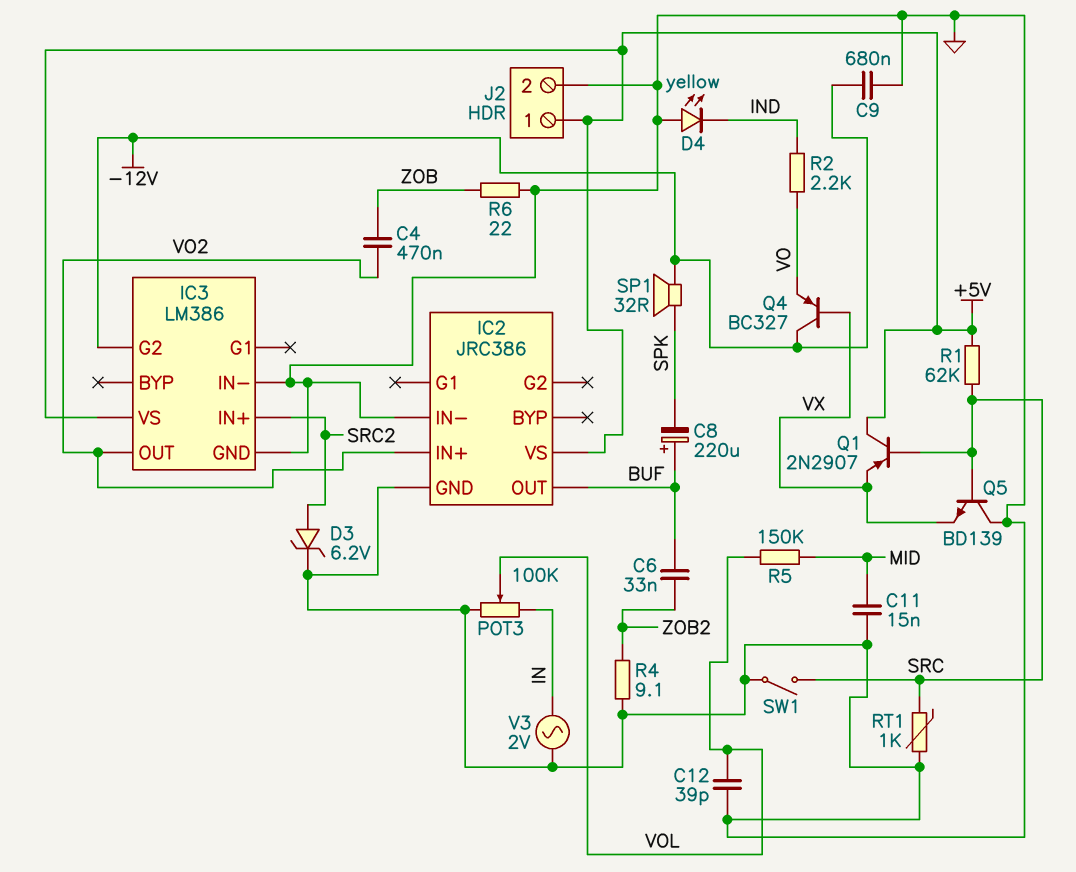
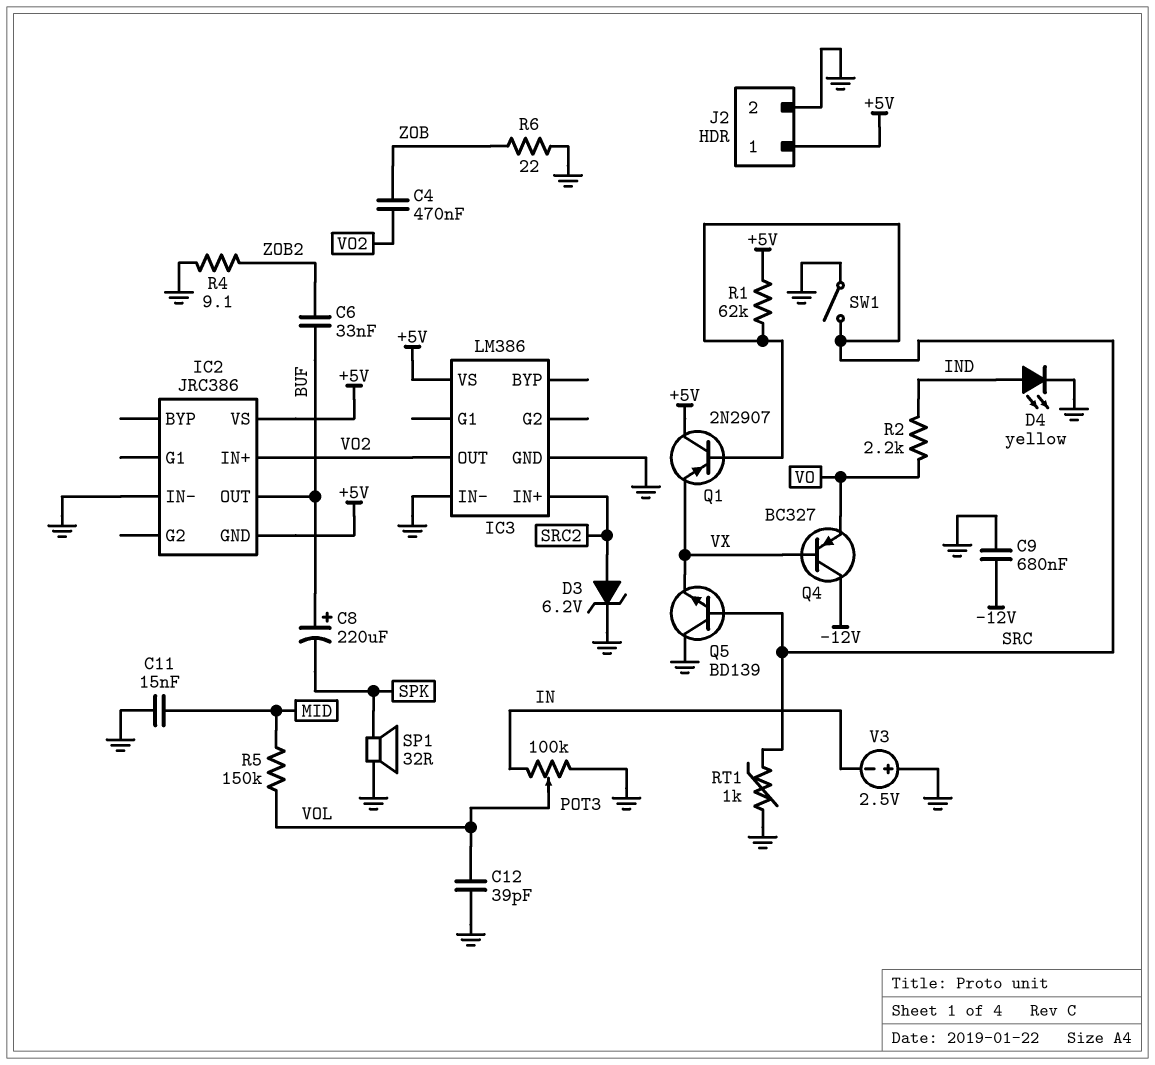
D4: LED yellow (A GND, K IND) -> LED yellow (A IND, K GND)
IC2 pin GND: GND -> +5V
IC3 pin G2: -12V -> none
SP1: speaker 32R (-12V, SPK) -> speaker 32R (GND, SPK)
V3: AC 2V (GND, IN) -> 2.5V (plus GND, minus IN)

